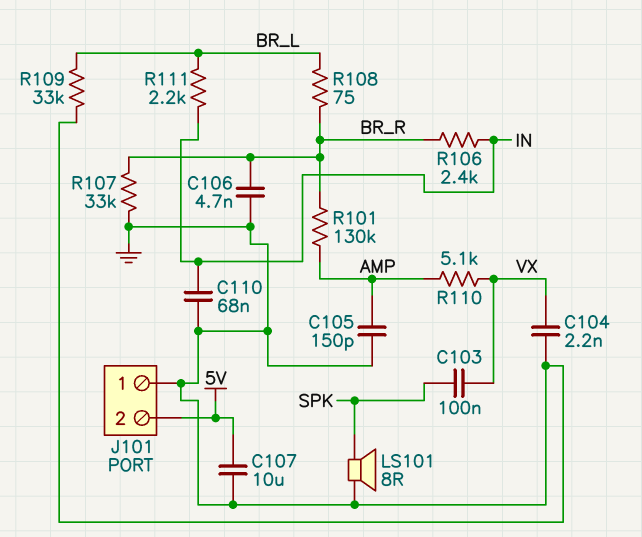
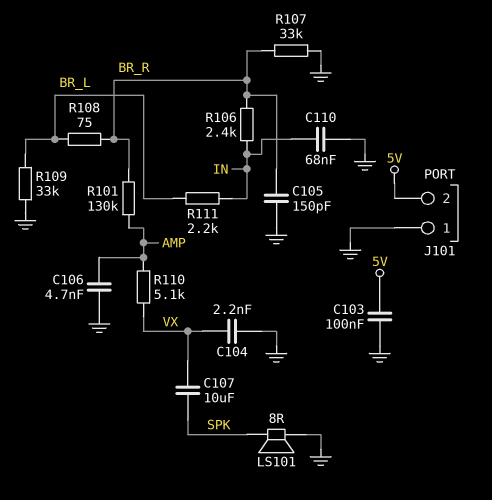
C103: 100nF (SPK, VX) -> 100nF (5V, GND)
C105: 150pF (AMP, GND) -> 150pF (BR_R, GND)
C106: 4.7nF (BR_R, GND) -> 4.7nF (AMP, GND)
C107: 10uF (5V, GND) -> 10uF (SPK, VX)

